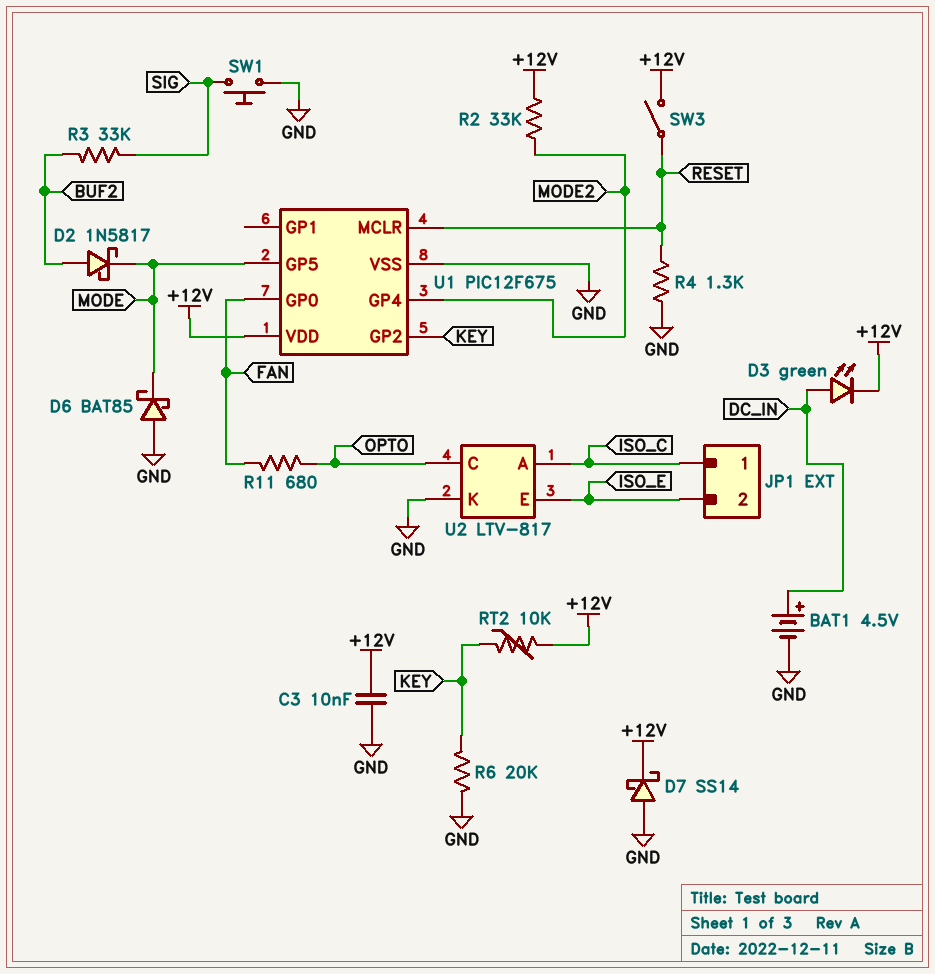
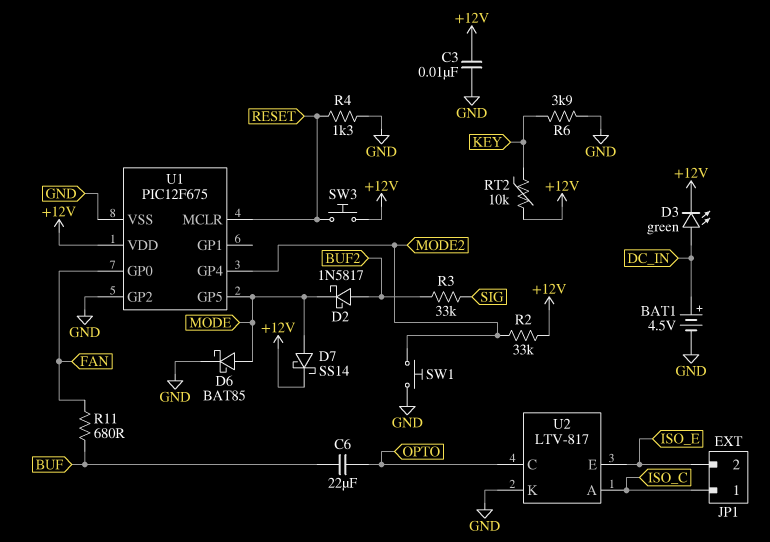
C6: none -> 22uF (BUF, OPTO)
D6: schottky BAT85 (A GND, K MODE) -> schottky BAT85 (A MODE, K GND)
D7: schottky SS14 (A GND, K +12V) -> schottky SS14 (A MODE, K +12V)
R6: 20k (GND, KEY) -> 3.9k (GND, KEY)
R11: 680 (FAN, OPTO) -> 680 (BUF, FAN)
SW1: button (GND, SIG) -> button (GND, MODE2)
SW3: switch (+12V, RESET) -> button (+12V, RESET)
U1 pin GP2: KEY -> GND

